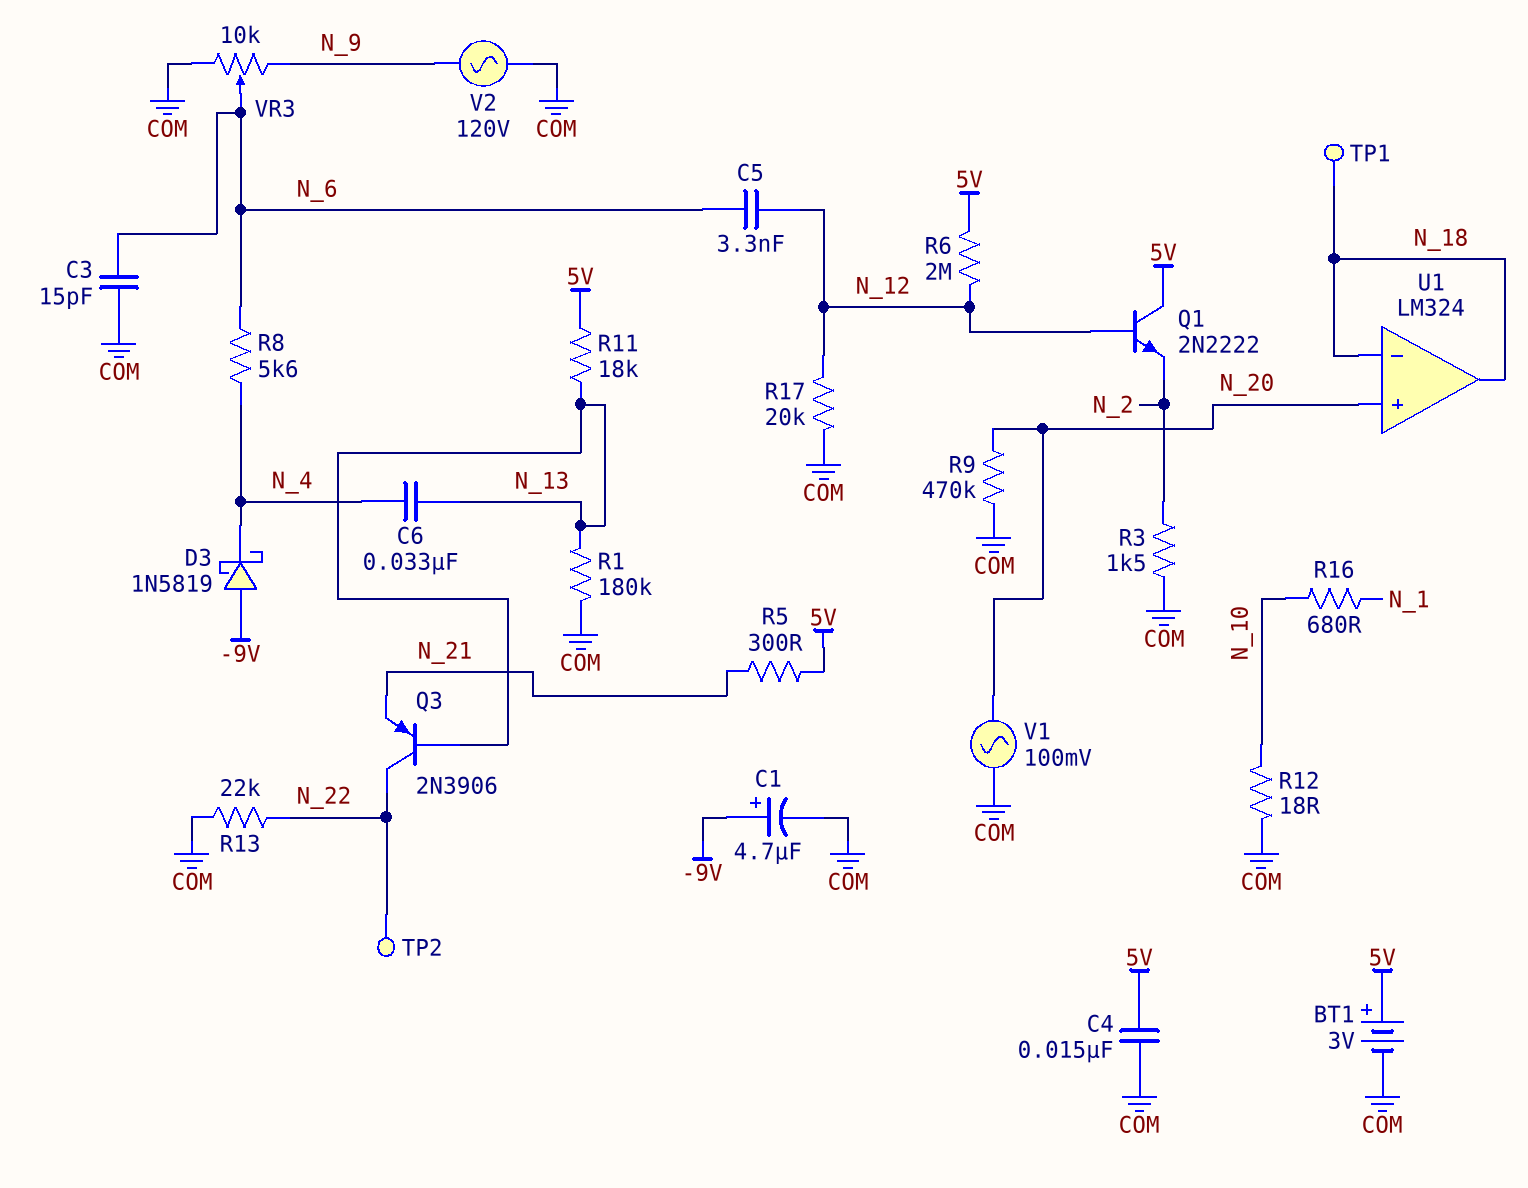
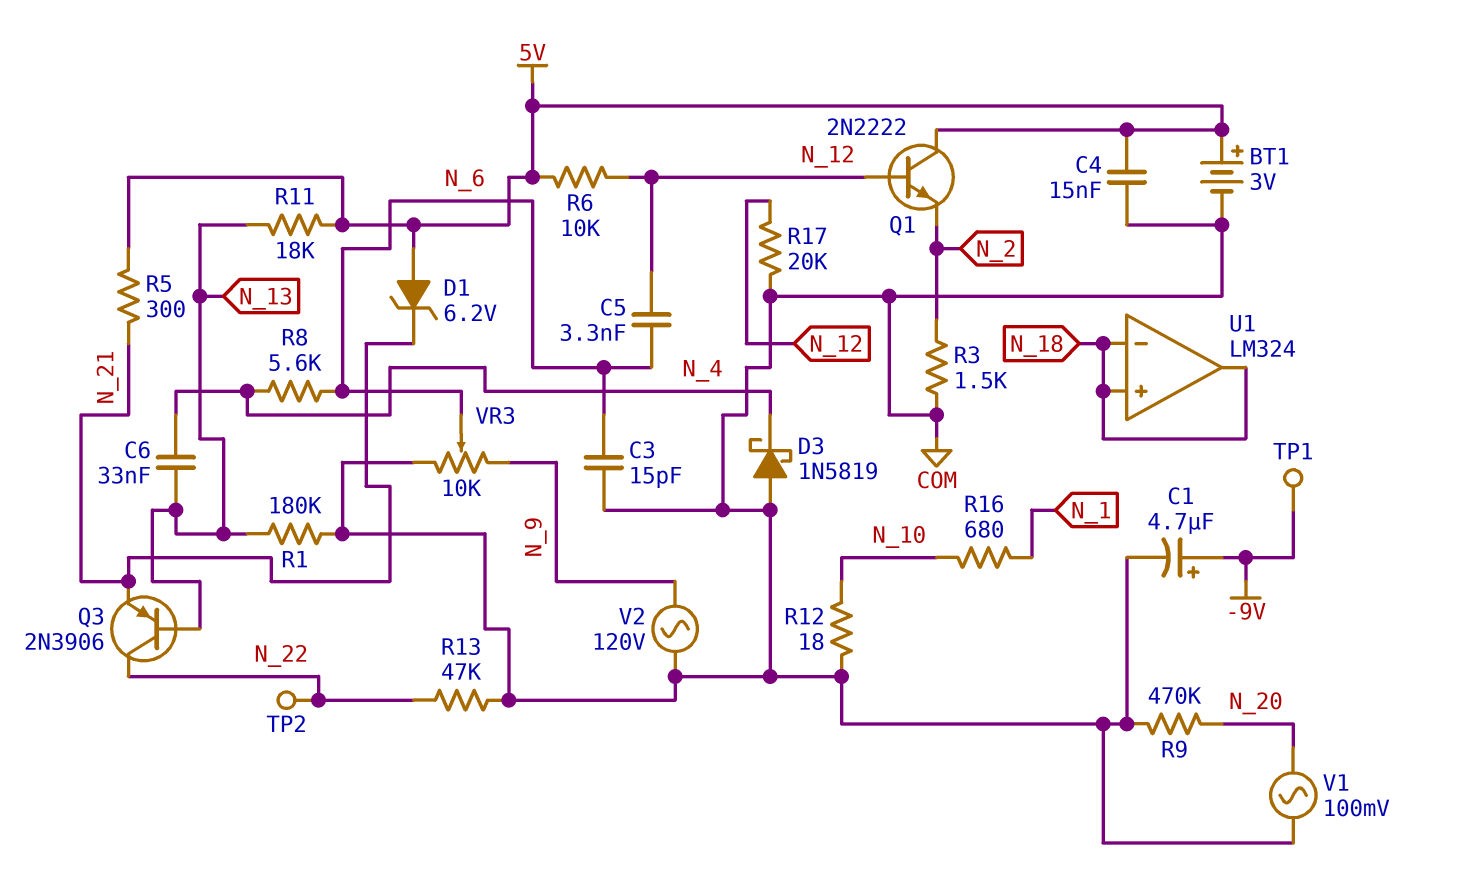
D1: none -> zener 6.2V (A 5V, K N_21)
D3: schottky 1N5819 (A -9V, K N_4) -> schottky 1N5819 (A COM, K N_4)
R6: 2M (5V, N_12) -> 10k (5V, N_12)
R13: 22k (COM, N_22) -> 47k (COM, N_22)
TP1: test point (N_18) -> test point (-9V)
U1 pin in+: N_20 -> N_18

